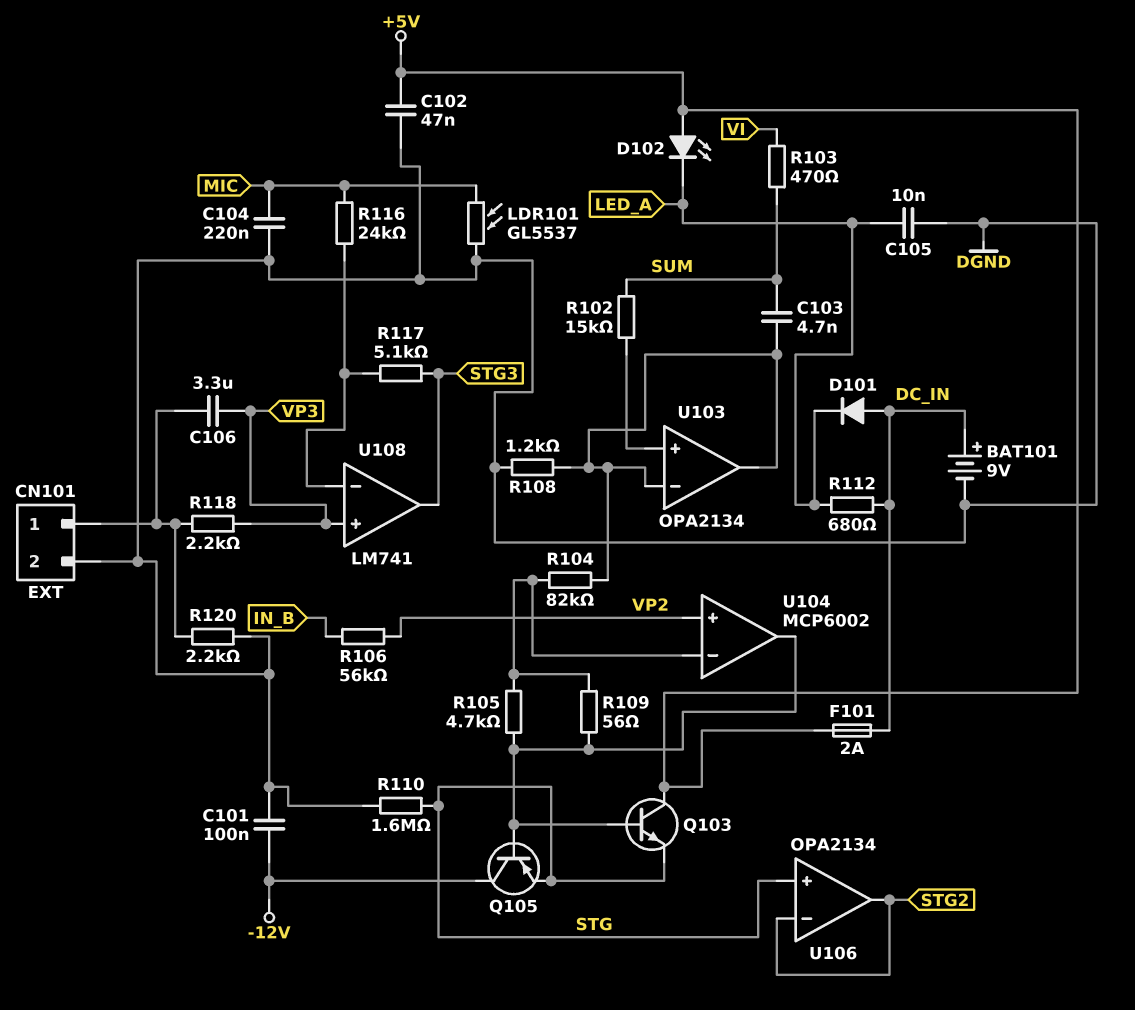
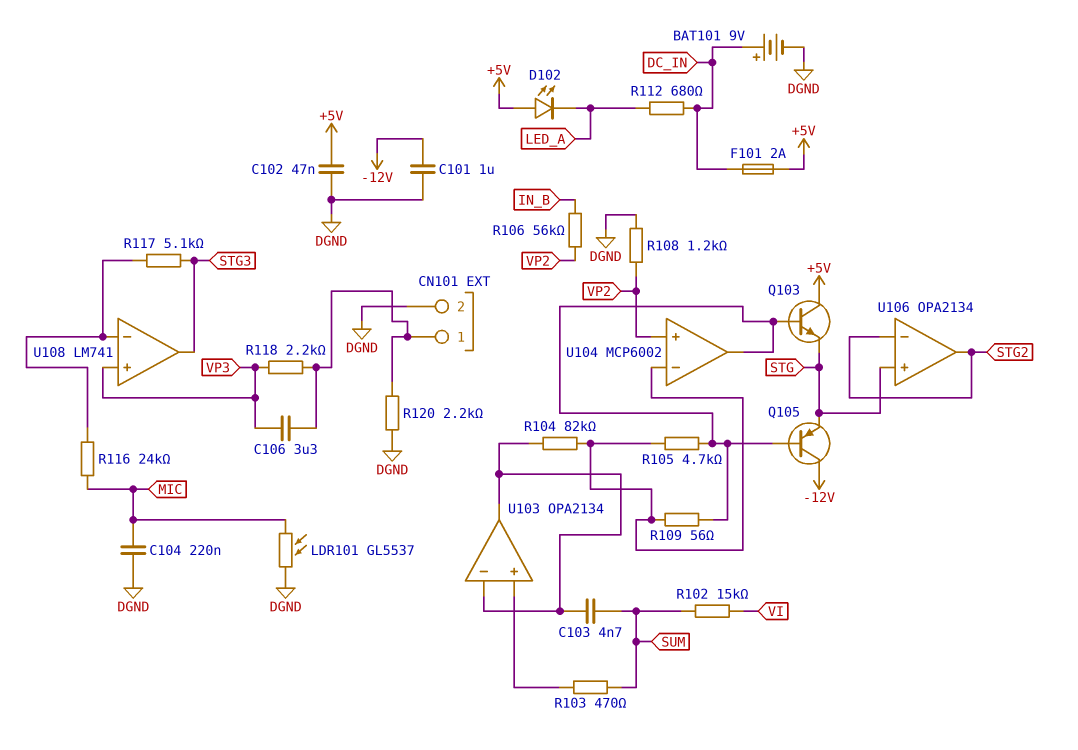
C101: 100nF (-12V, DGND) -> 1uF (-12V, DGND)
C105: 10nF (DGND, LED_A) -> none
D101: diode (A DC_IN, K LED_A) -> none
R102: 15k (SUM, U103/in+) -> 15k (SUM, VI)
R103: 470 (SUM, VI) -> 470 (SUM, U103/in+)
R108: 1.2k (DGND, U103/in-) -> 1.2k (DGND, VP2)
R110: 1.6M (DGND, STG) -> none

